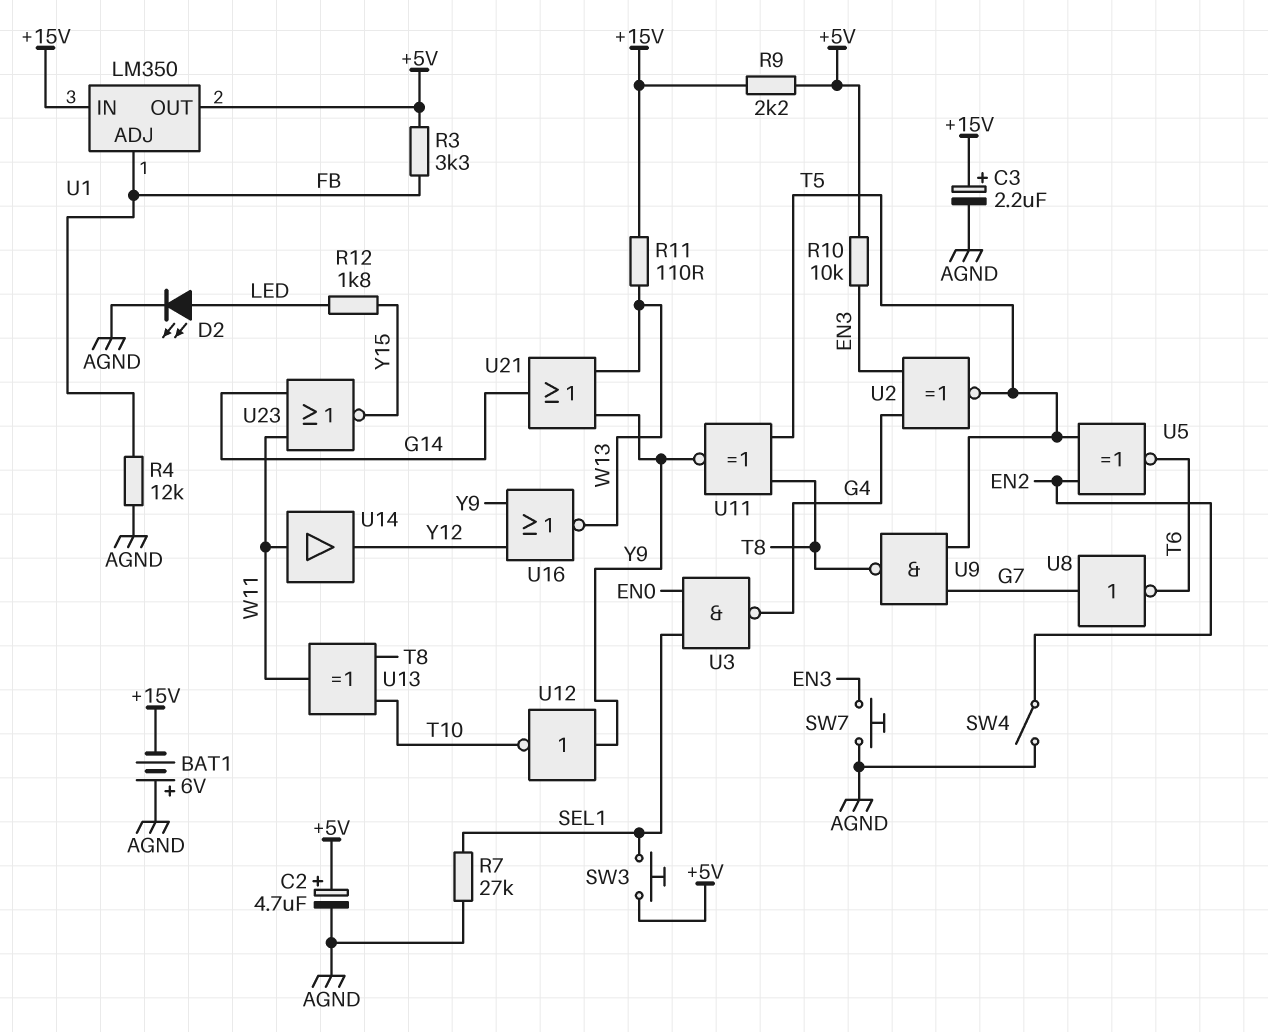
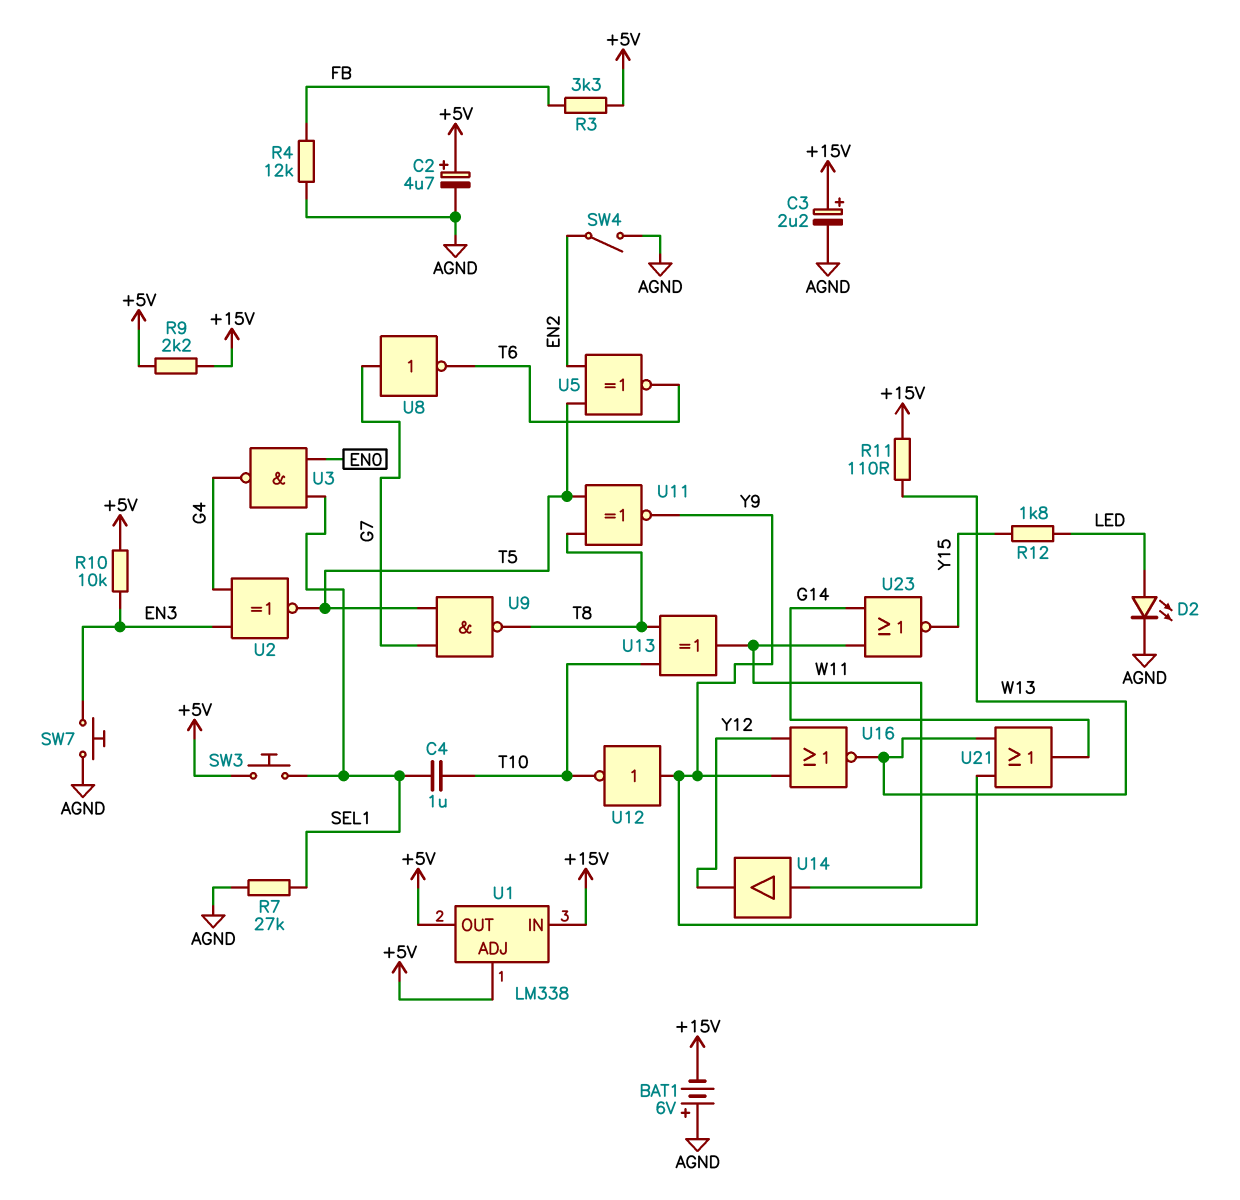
C4: none -> 1uF (SEL1, T10)
U1: LM350 -> LM338
U1 pin ADJ: FB -> +5V

